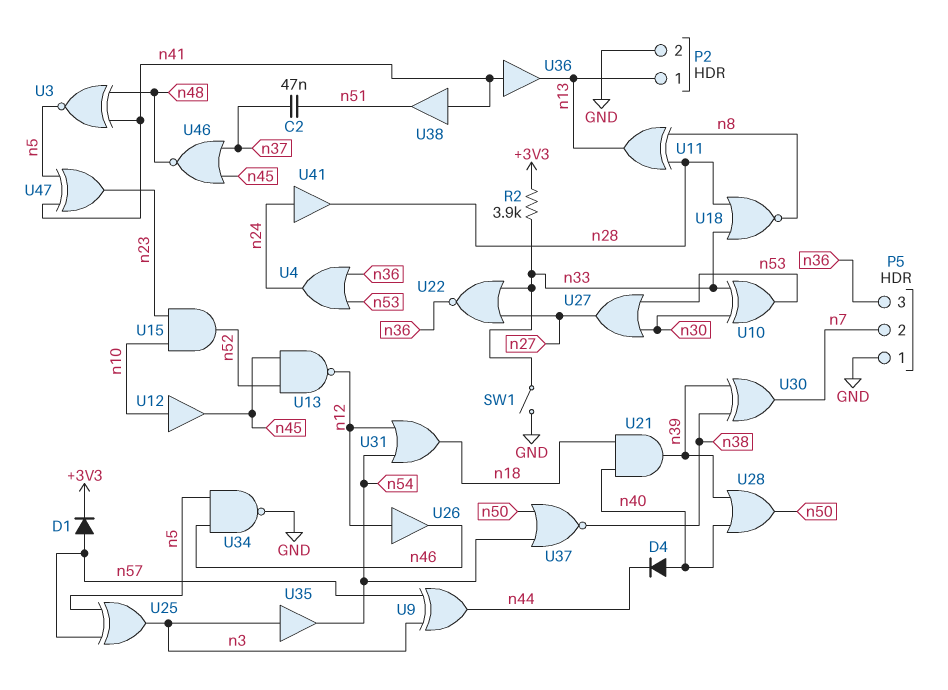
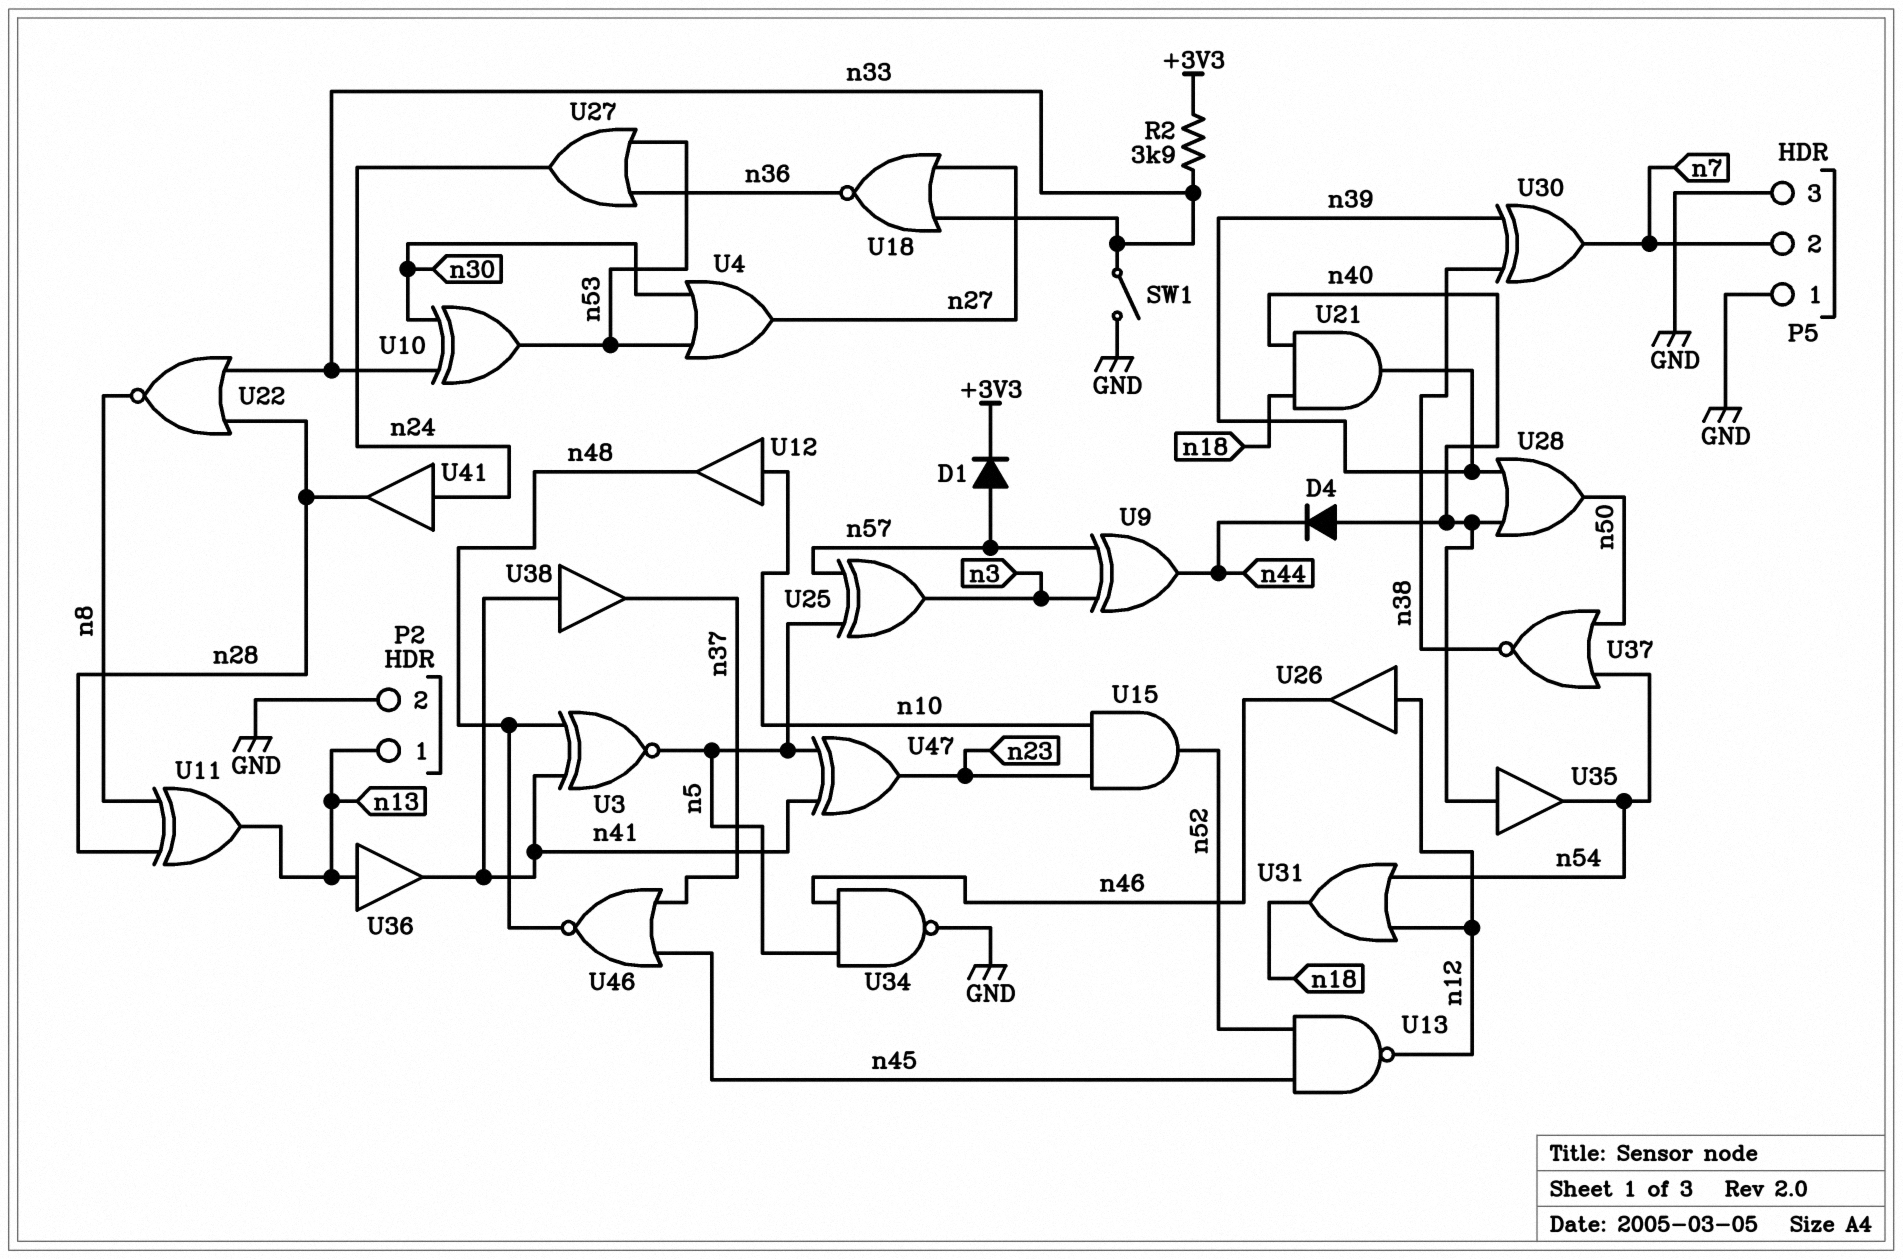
C2: 47nF (n37, n51) -> none
P5 pin 3: n36 -> GND
U4: OR (in n36, in n53, out n24) -> OR (in n30, in n53, out n27)
U12: buffer (in n10, out n45) -> buffer (in n10, out n48)
U18: NOR (in n28, in n33, out n8) -> NOR (in n27, in n33, out n36)
U22: NOR (in n27, in n33, out n36) -> NOR (in n28, in n33, out n8)
U27: OR (in n30, in n53, out n27) -> OR (in n36, in n53, out n24)
U35: buffer (in n3, out n54) -> buffer (in n40, out n54)
U36: buffer (in n41, out n13) -> buffer (in n13, out n41)
U38: buffer (in n41, out n51) -> buffer (in n41, out n37)

